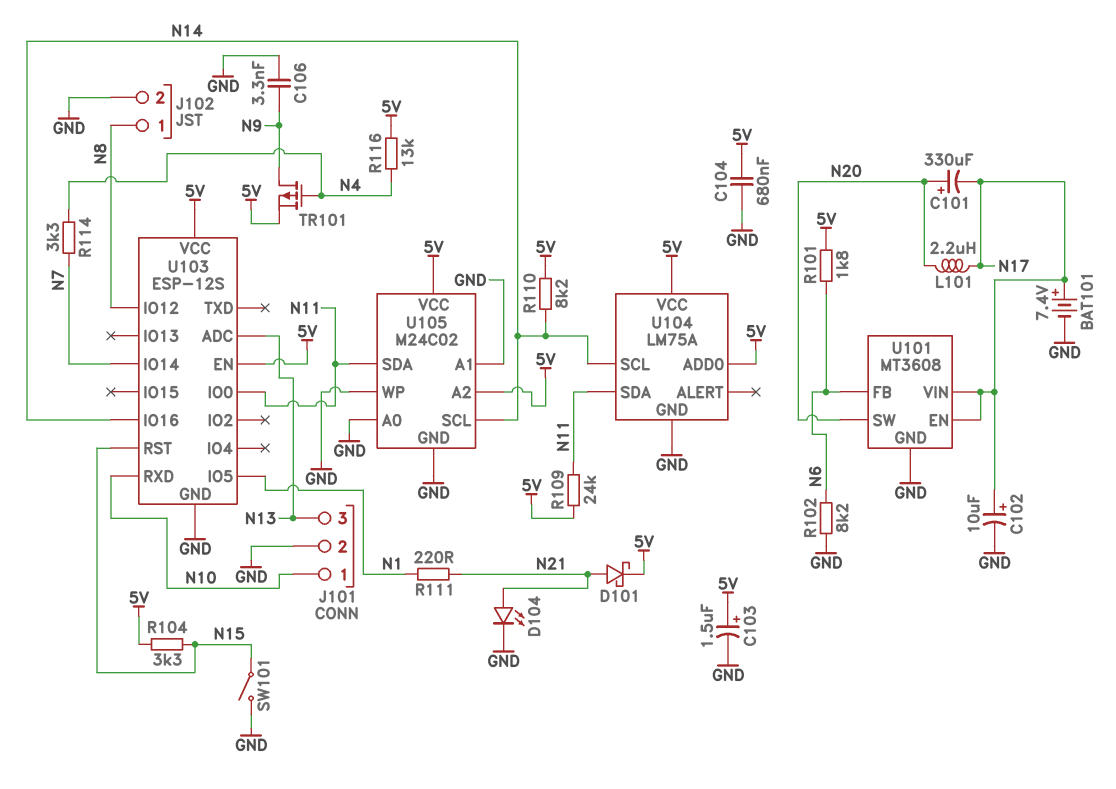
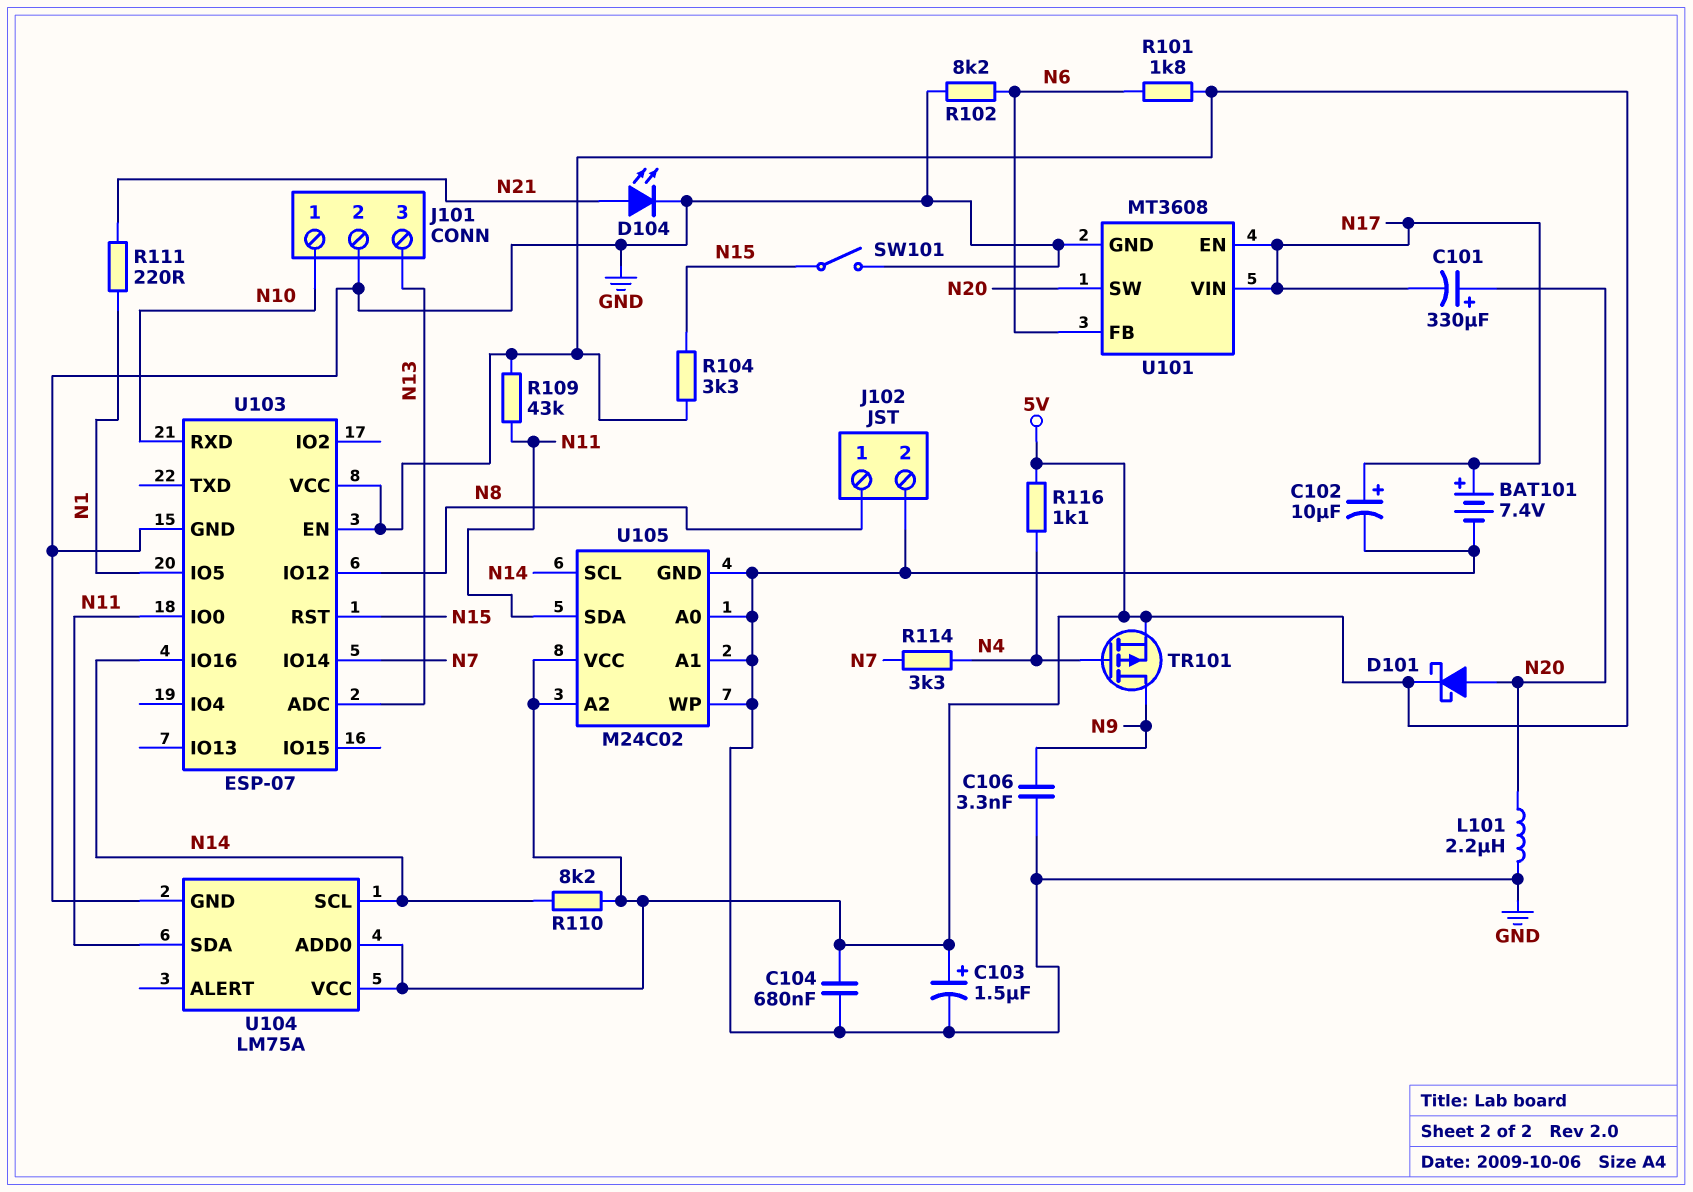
D101: schottky (A N21, K 5V) -> schottky (A N20, K 5V)
L101: 2.2uH (N17, N20) -> 2.2uH (GND, N20)
R109: 24k (5V, N11) -> 43k (5V, N11)
R116: 13k (5V, N4) -> 1.1k (5V, N4)
U103: ESP-12S -> ESP-07

